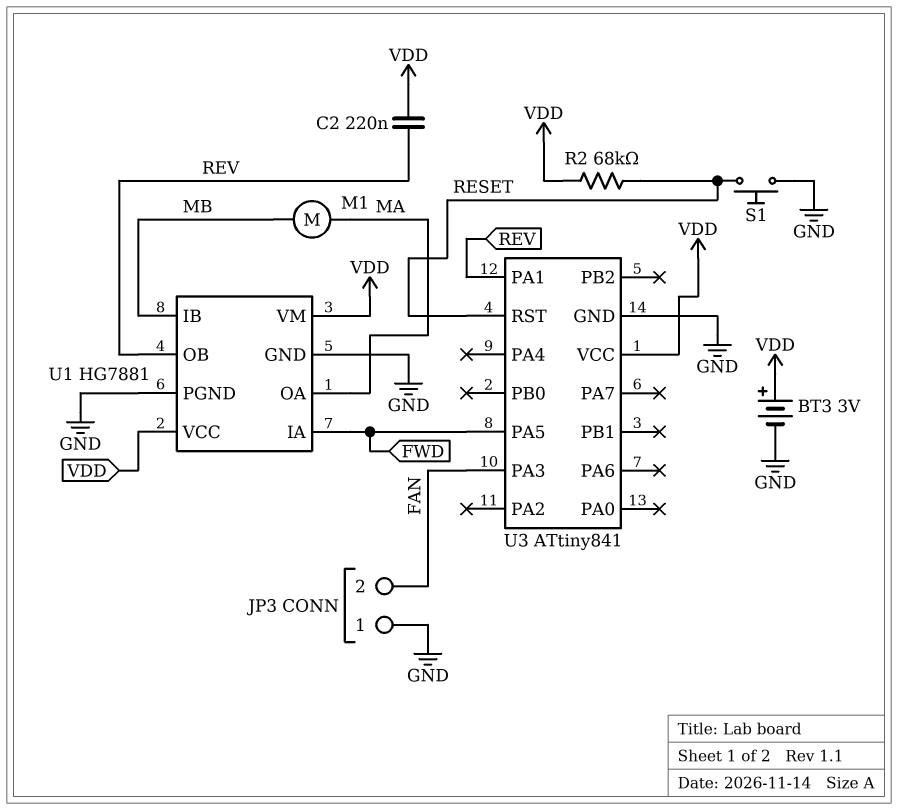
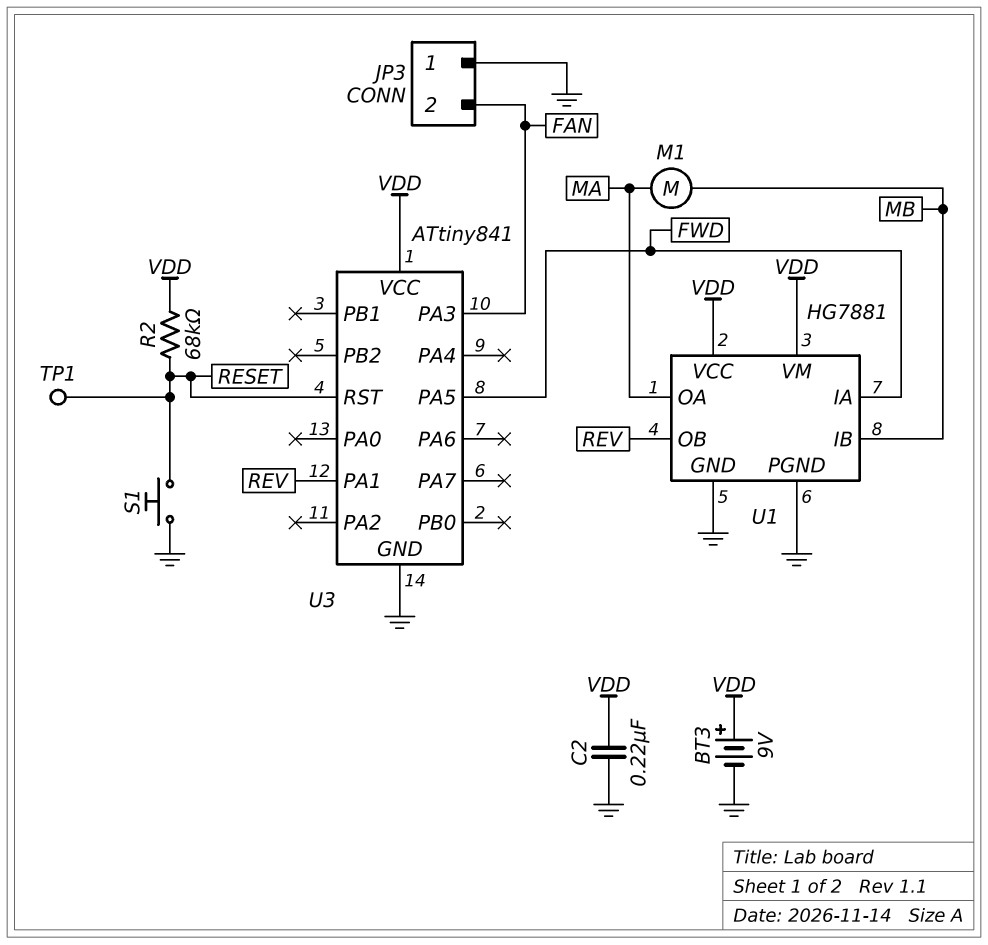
BT3: 3V (plus VDD, minus GND) -> 9V (plus VDD, minus GND)
C2: 220nF (REV, VDD) -> 220nF (GND, VDD)
TP1: none -> test point (RESET)

